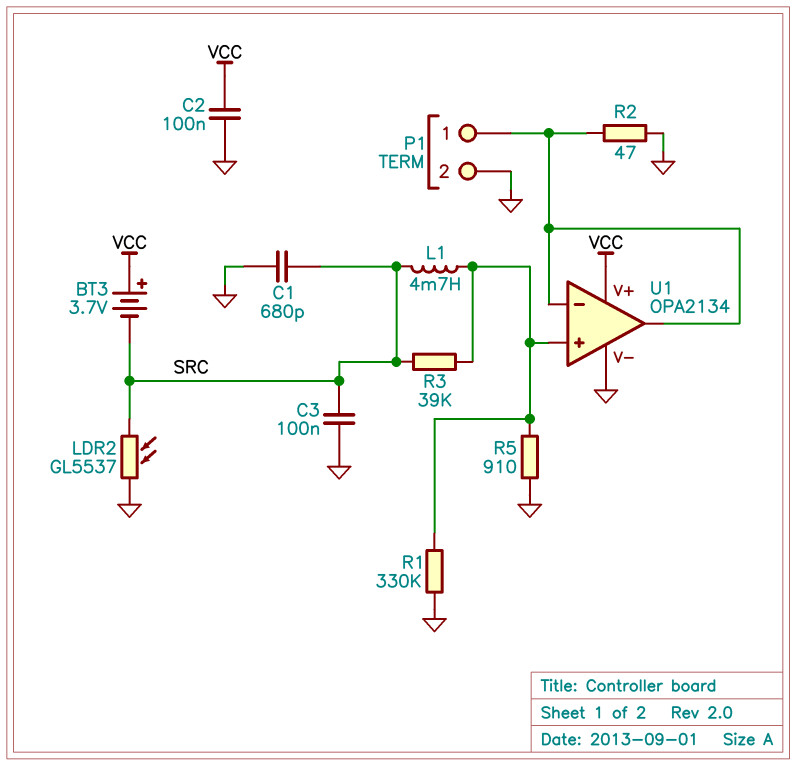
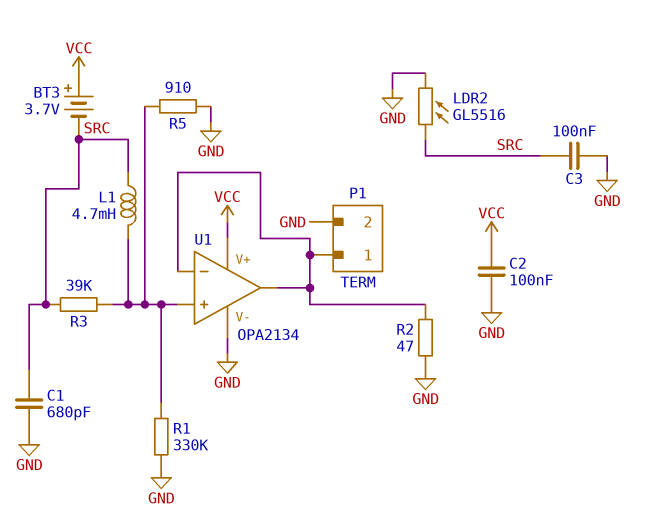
LDR2: GL5537 (GND, SRC) -> GL5516 (GND, SRC)

